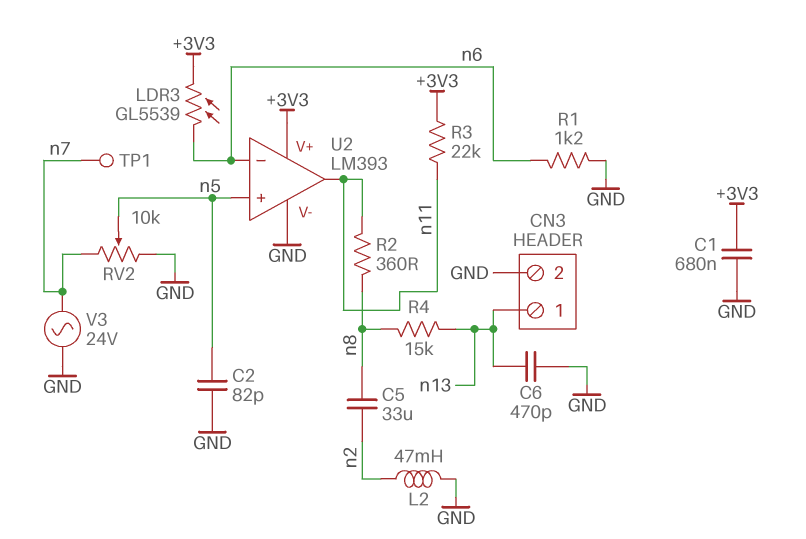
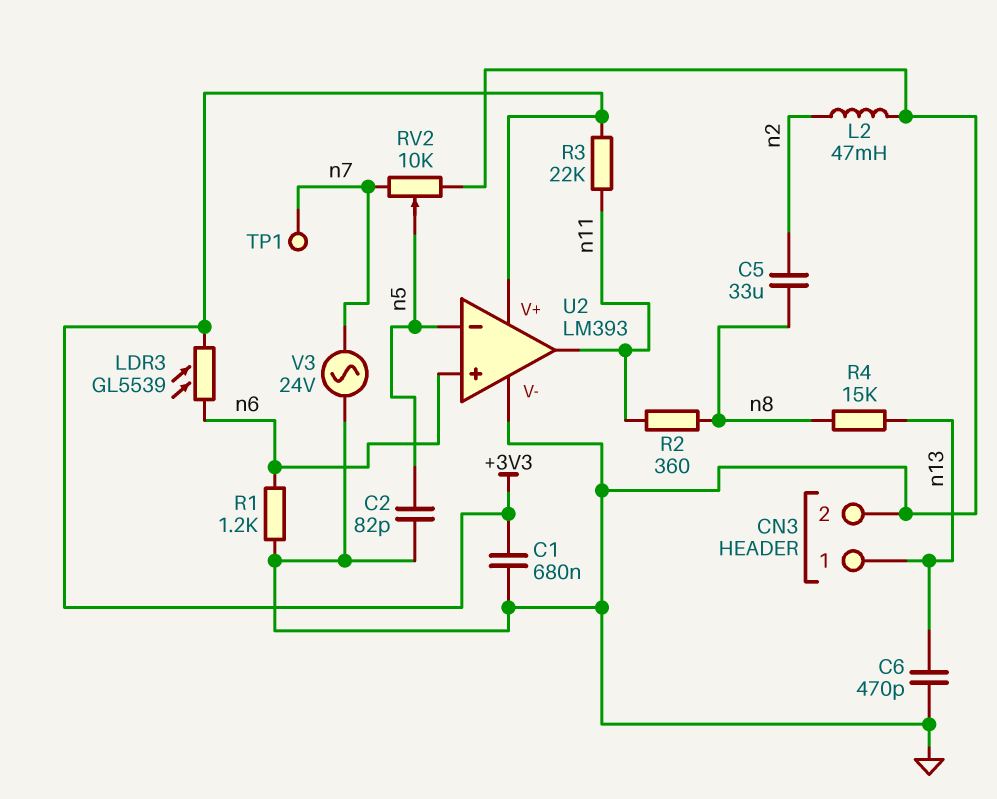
U2 pin in+: n5 -> n6
U2 pin in-: n6 -> n5

